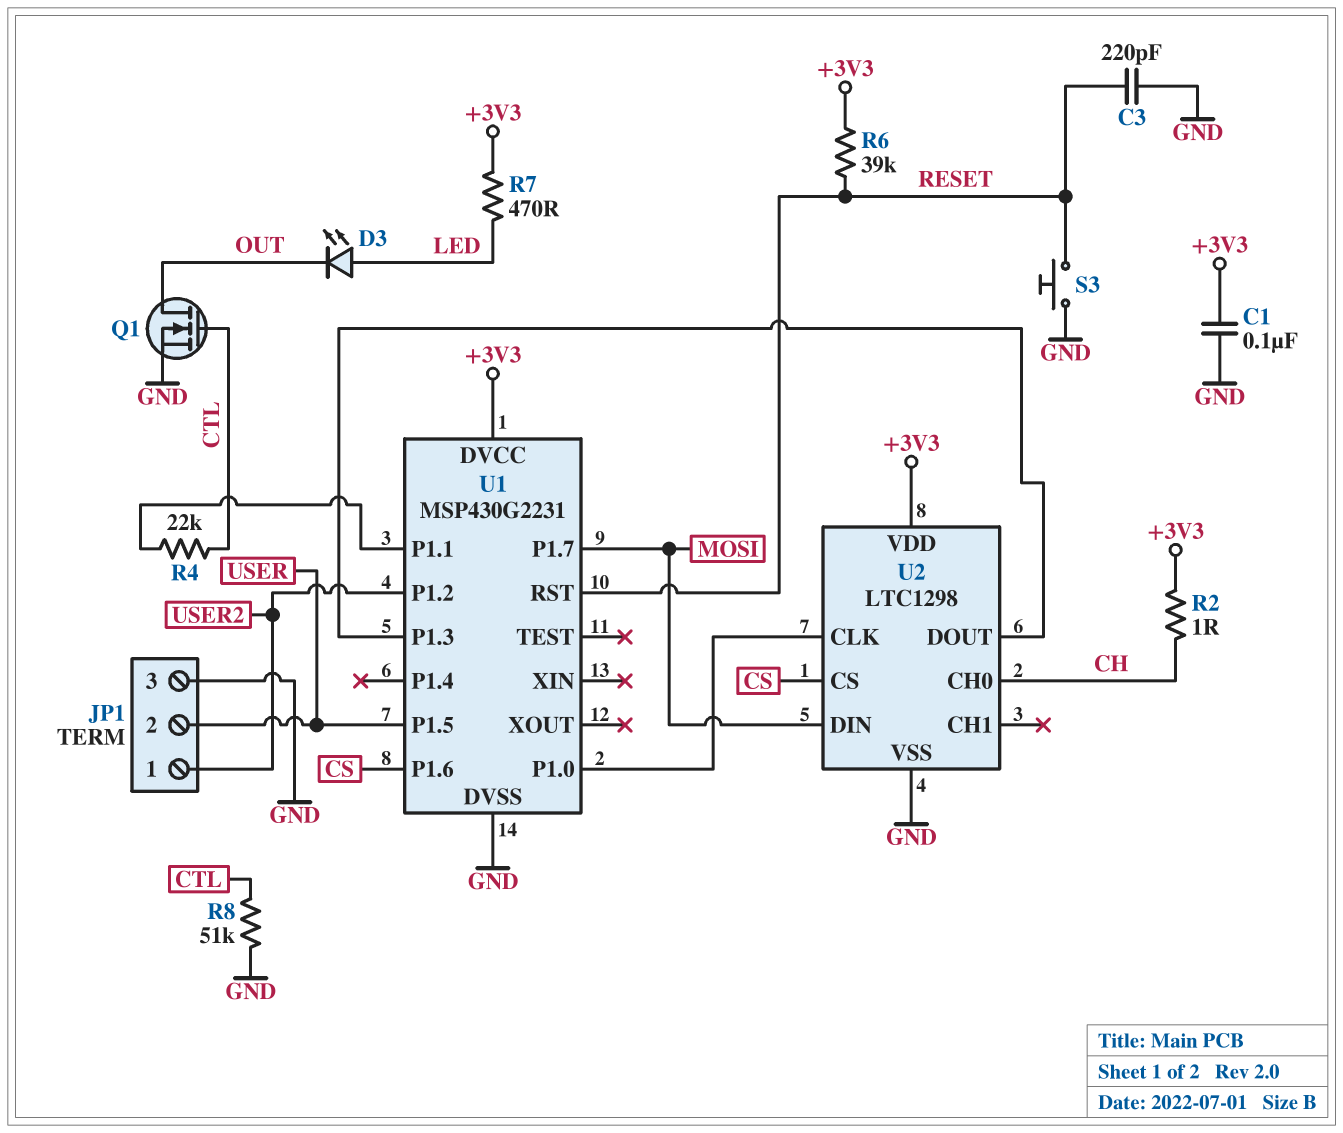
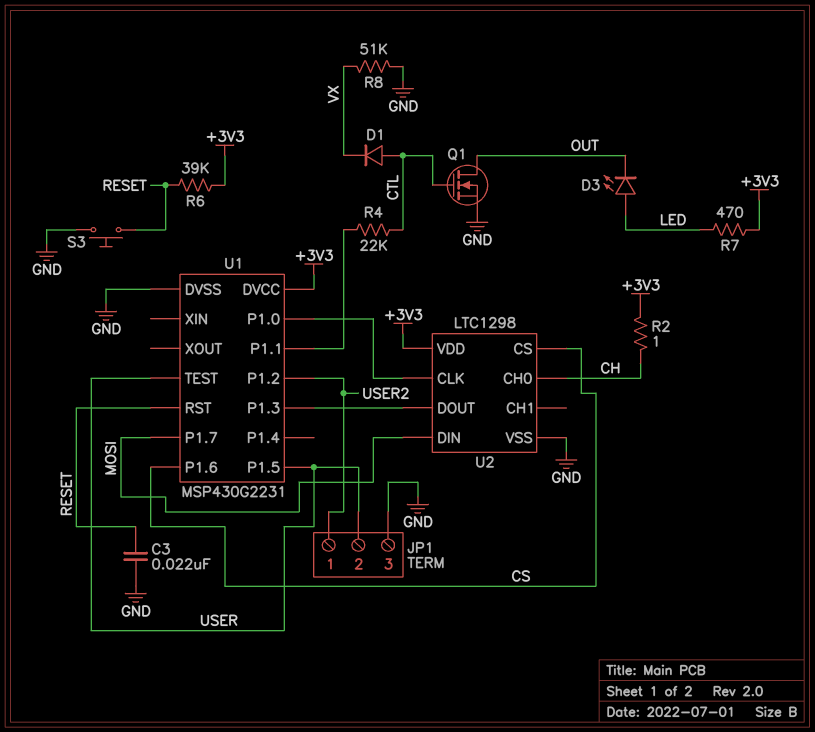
C1: 100nF (+3V3, GND) -> none
C3: 220pF (GND, RESET) -> 22nF (GND, RESET)
D1: none -> diode (A CTL, K VX)
R8: 51k (CTL, GND) -> 51k (GND, VX)
U1 pin TEST: none -> USER

